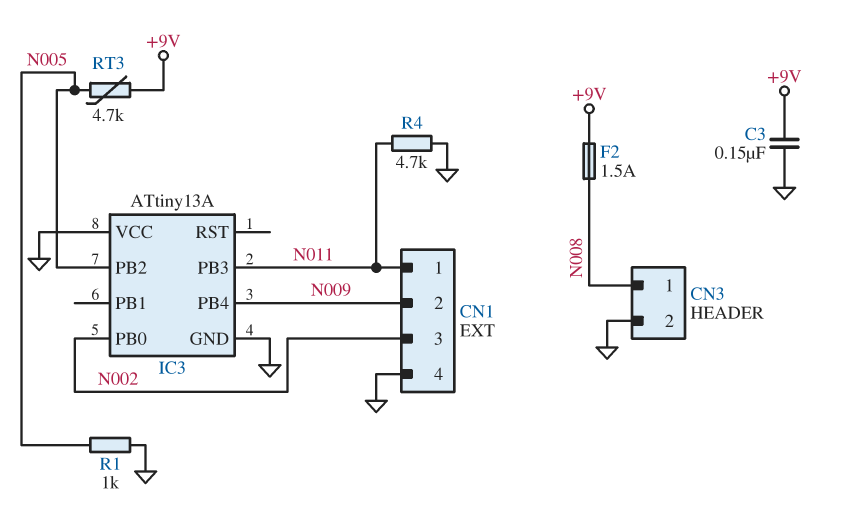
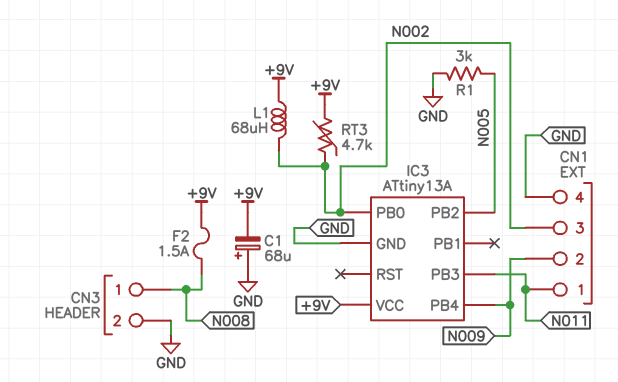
C1: none -> 68uF (plus GND, minus +9V)
C3: 150nF (+9V, GND) -> none
IC3 pin VCC: GND -> +9V
L1: none -> 68uH (+9V, N002)
R1: 1k (GND, N005) -> 3k (GND, N005)
R4: 4.7k (GND, N011) -> none
RT3: 4.7k (+9V, N005) -> 4.7k (+9V, N002)

